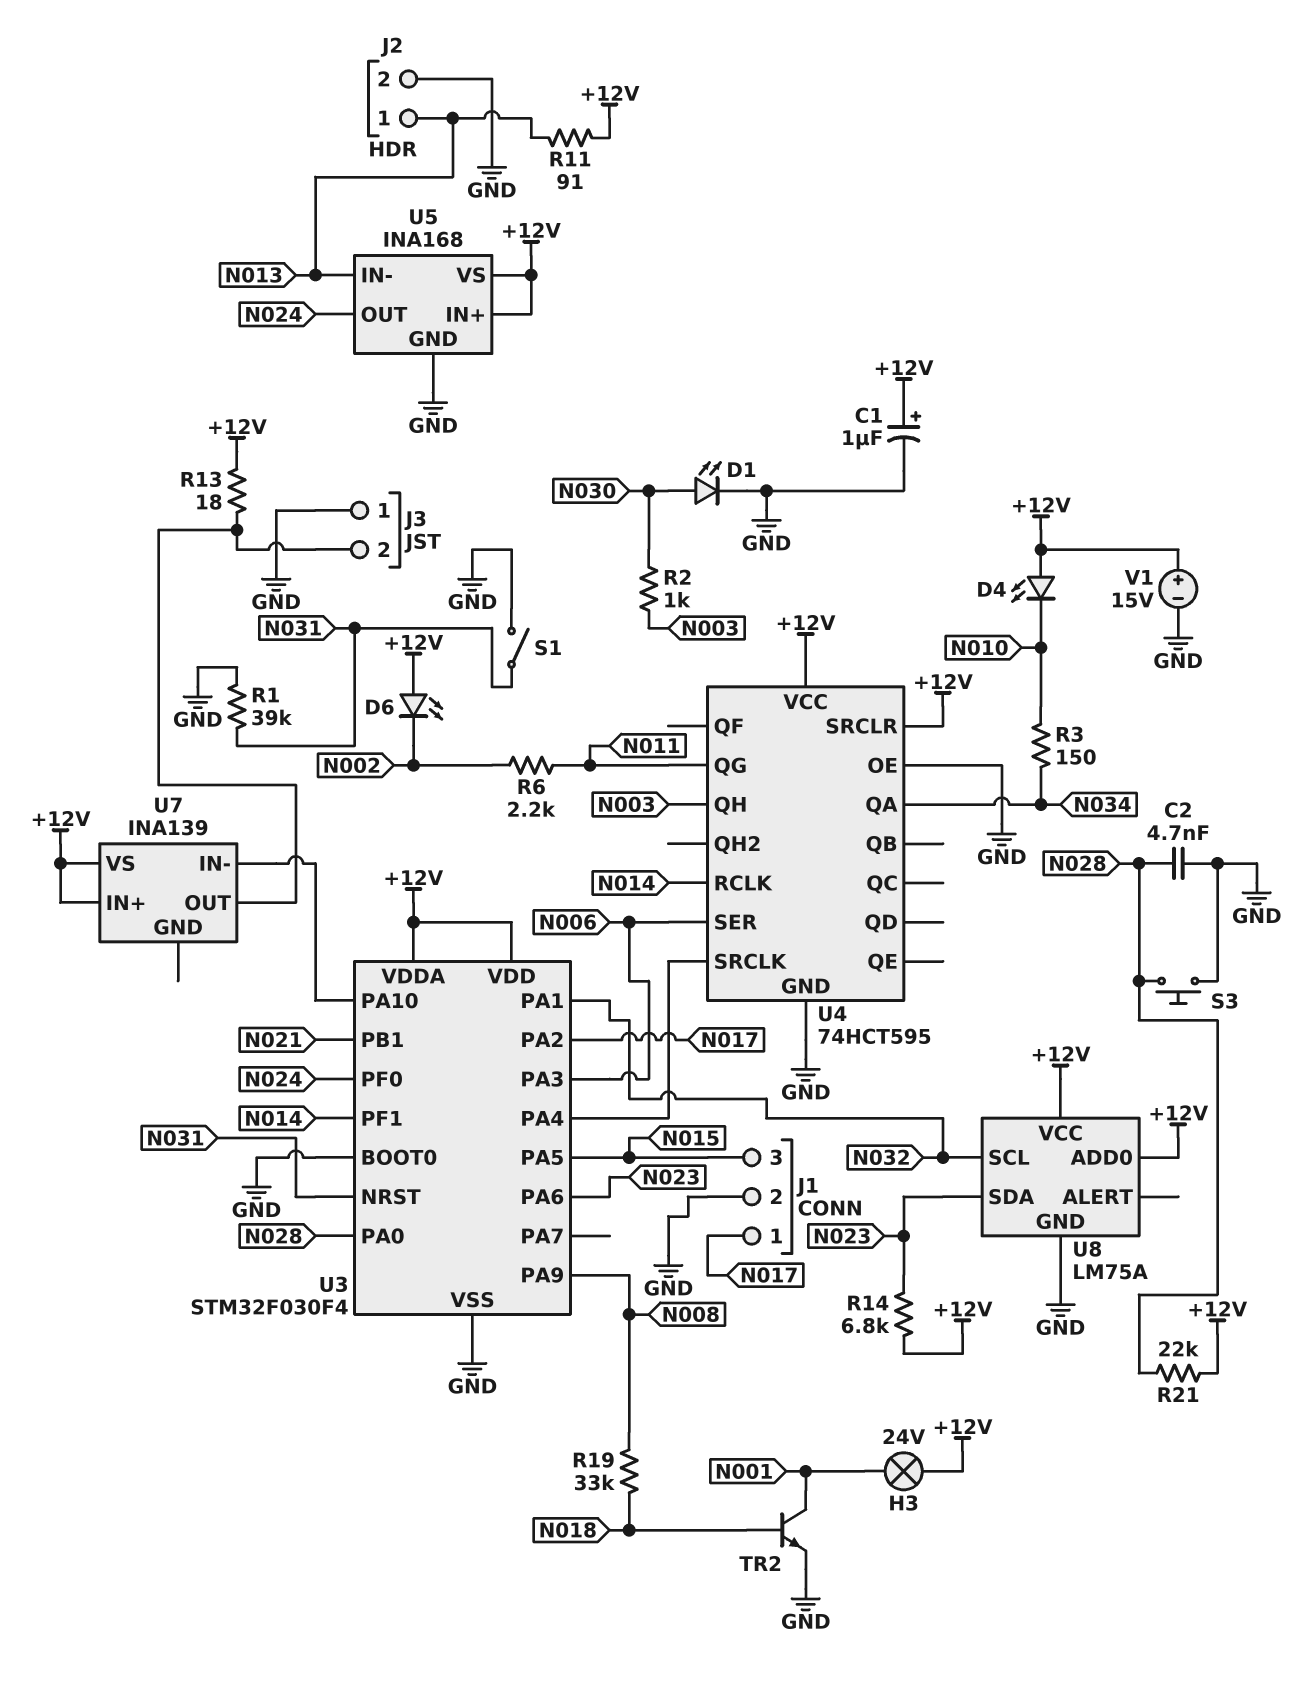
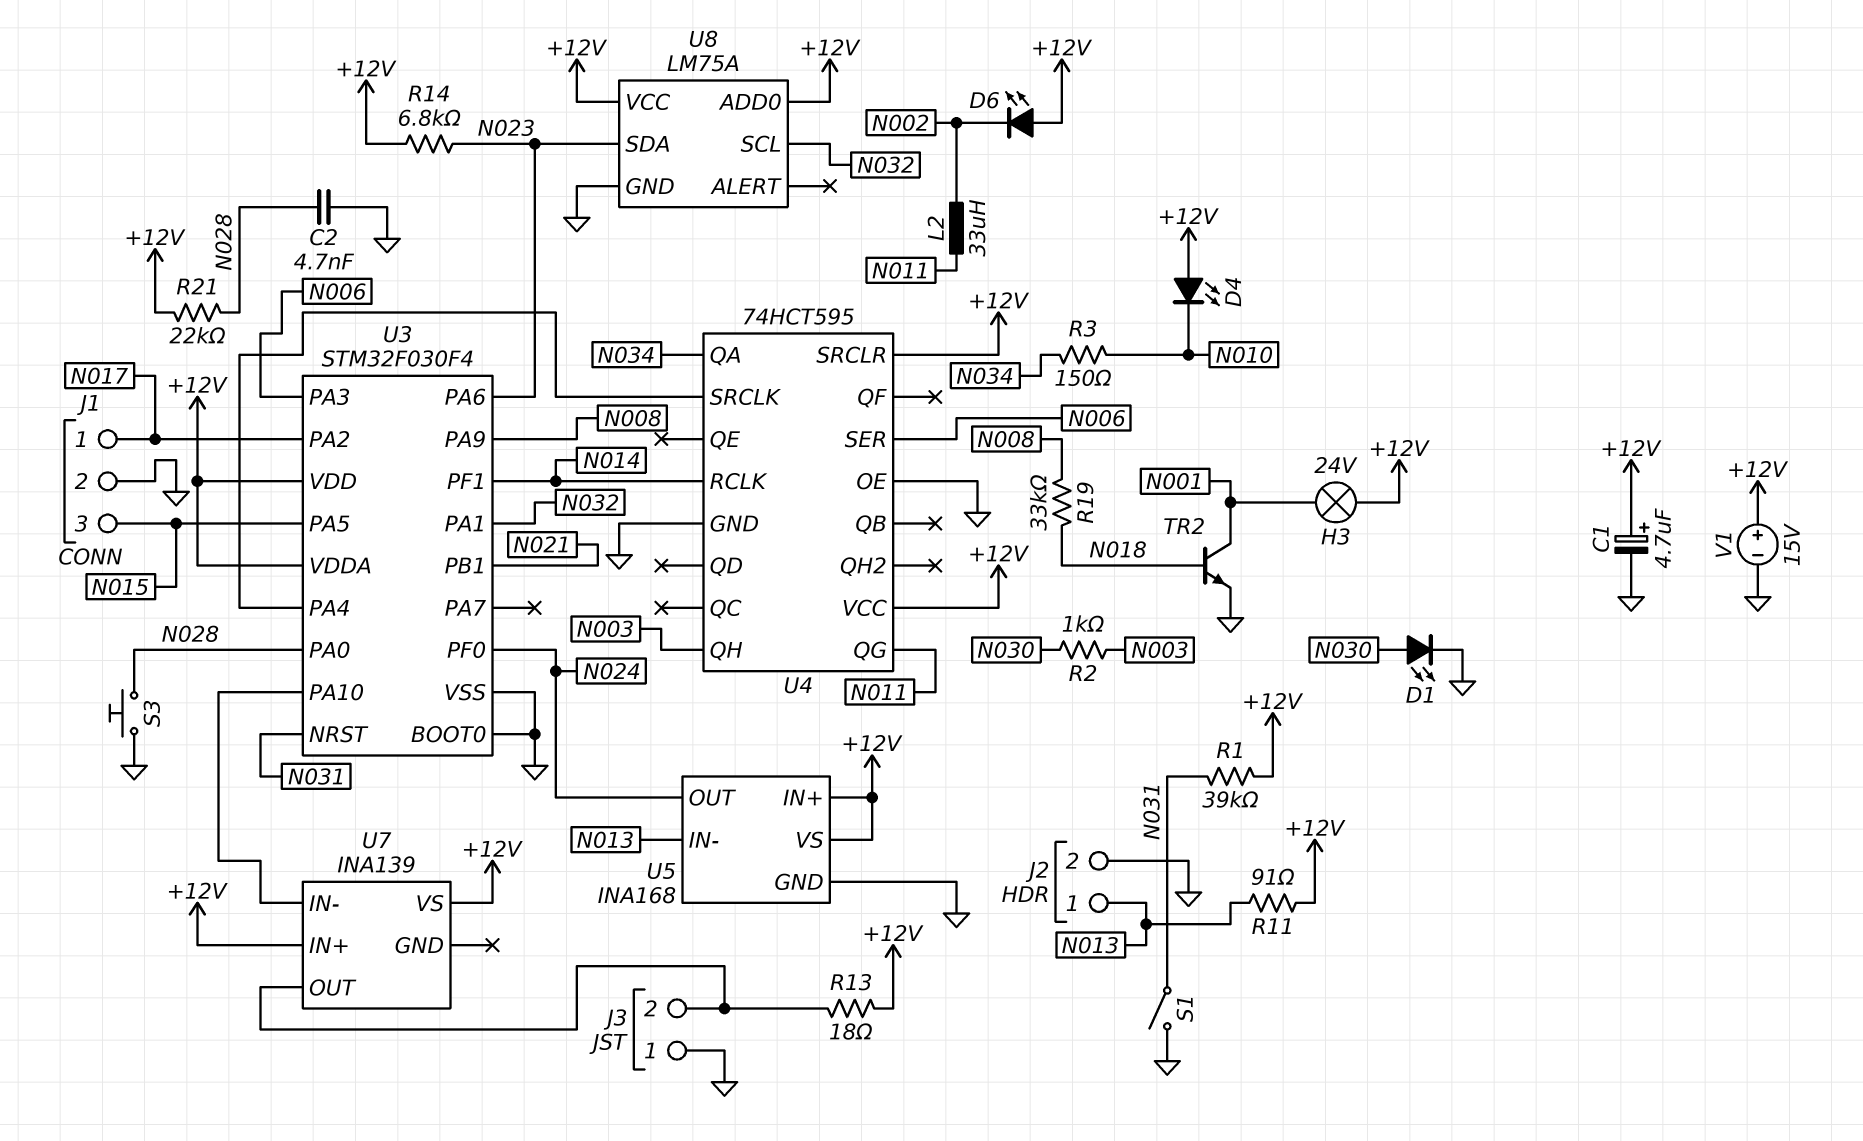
C1: 1uF (plus +12V, minus GND) -> 4.7uF (plus +12V, minus GND)
L2: none -> 33uH (N002, N011)
R1: 39k (GND, N031) -> 39k (+12V, N031)
R6: 2.2k (N002, N011) -> none

